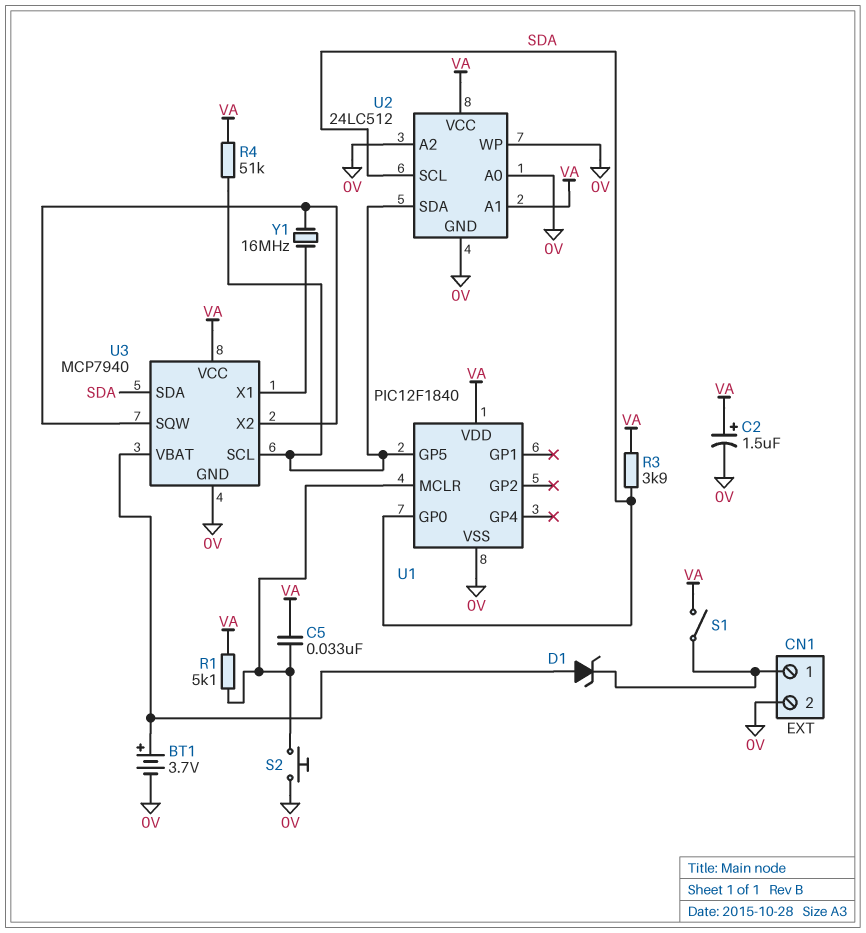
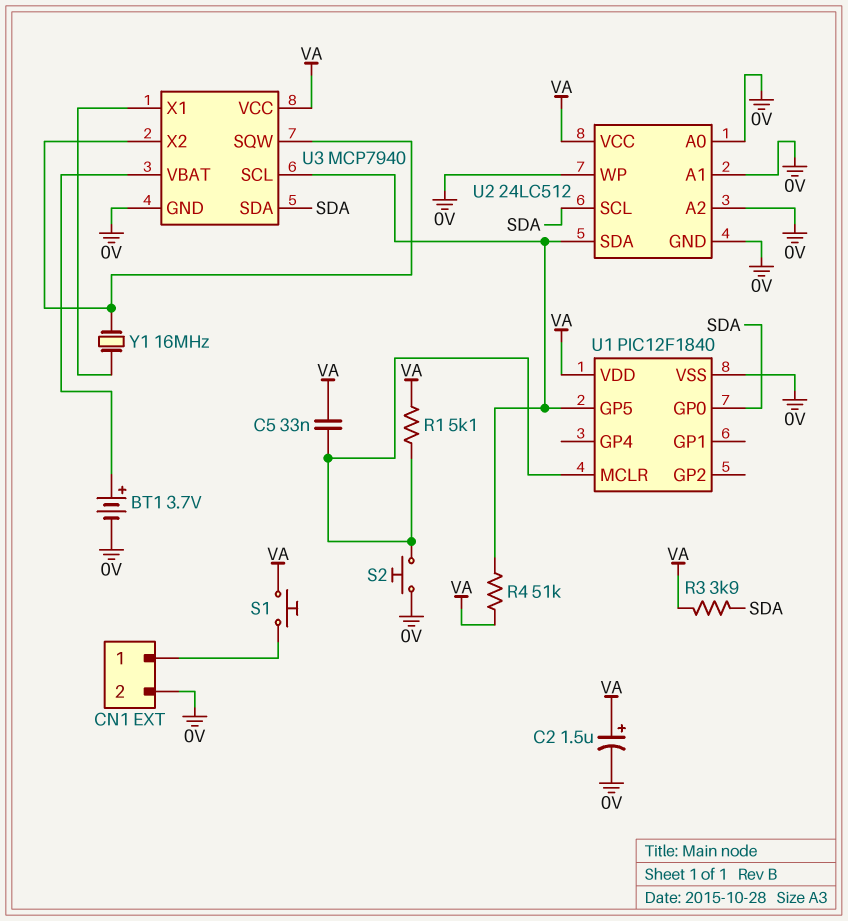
D1: zener (A U3/VBAT, K CN1/1) -> none
S1: switch (CN1/1, VA) -> button (CN1/1, VA)
U2 pin A1: VA -> 0V

